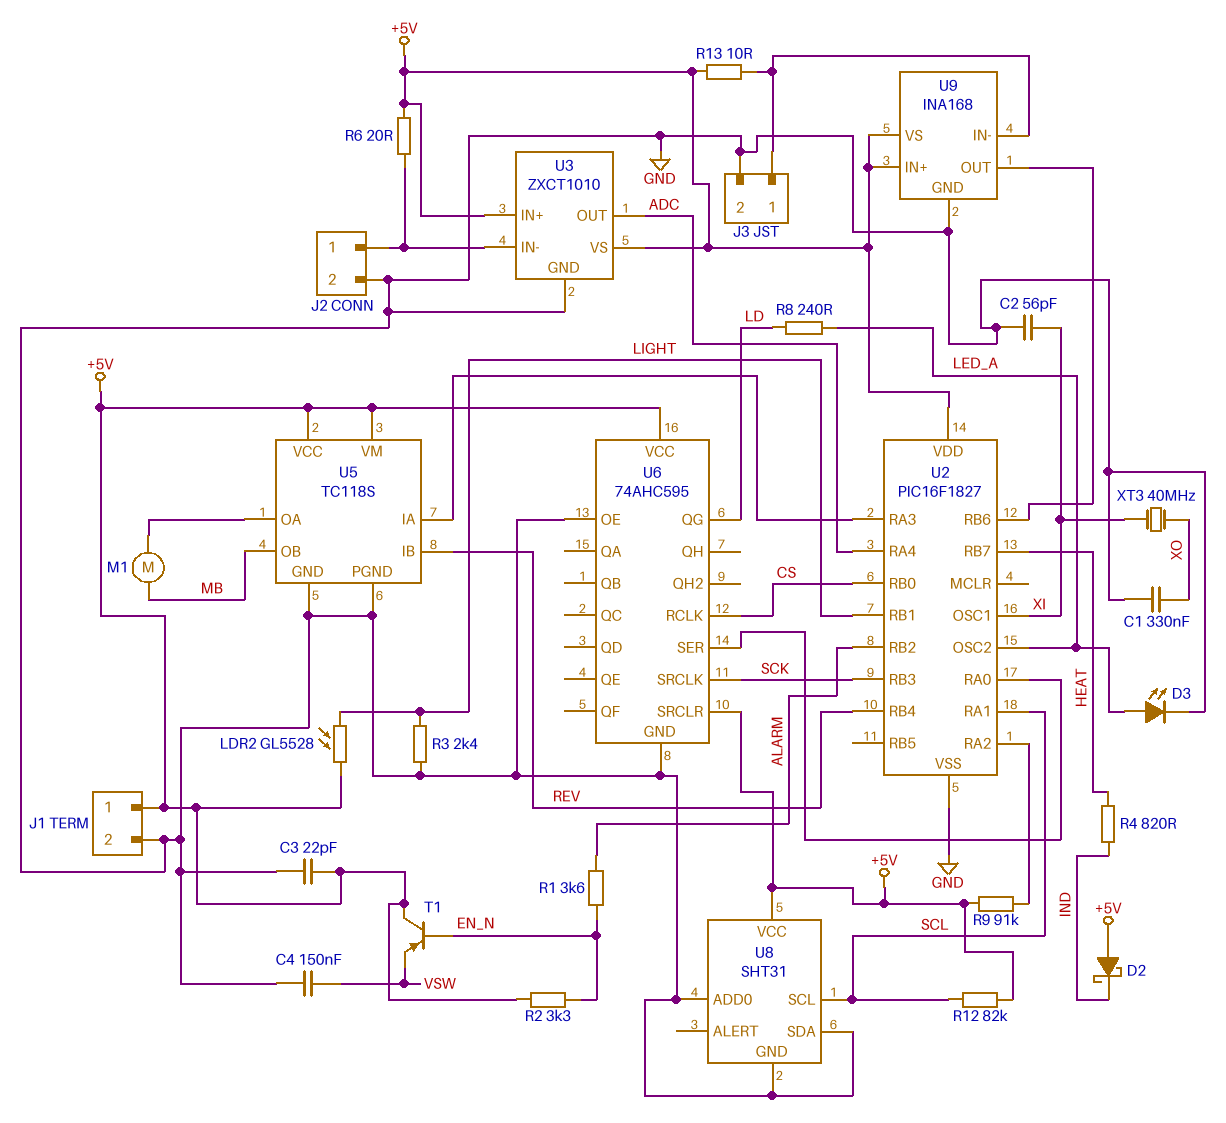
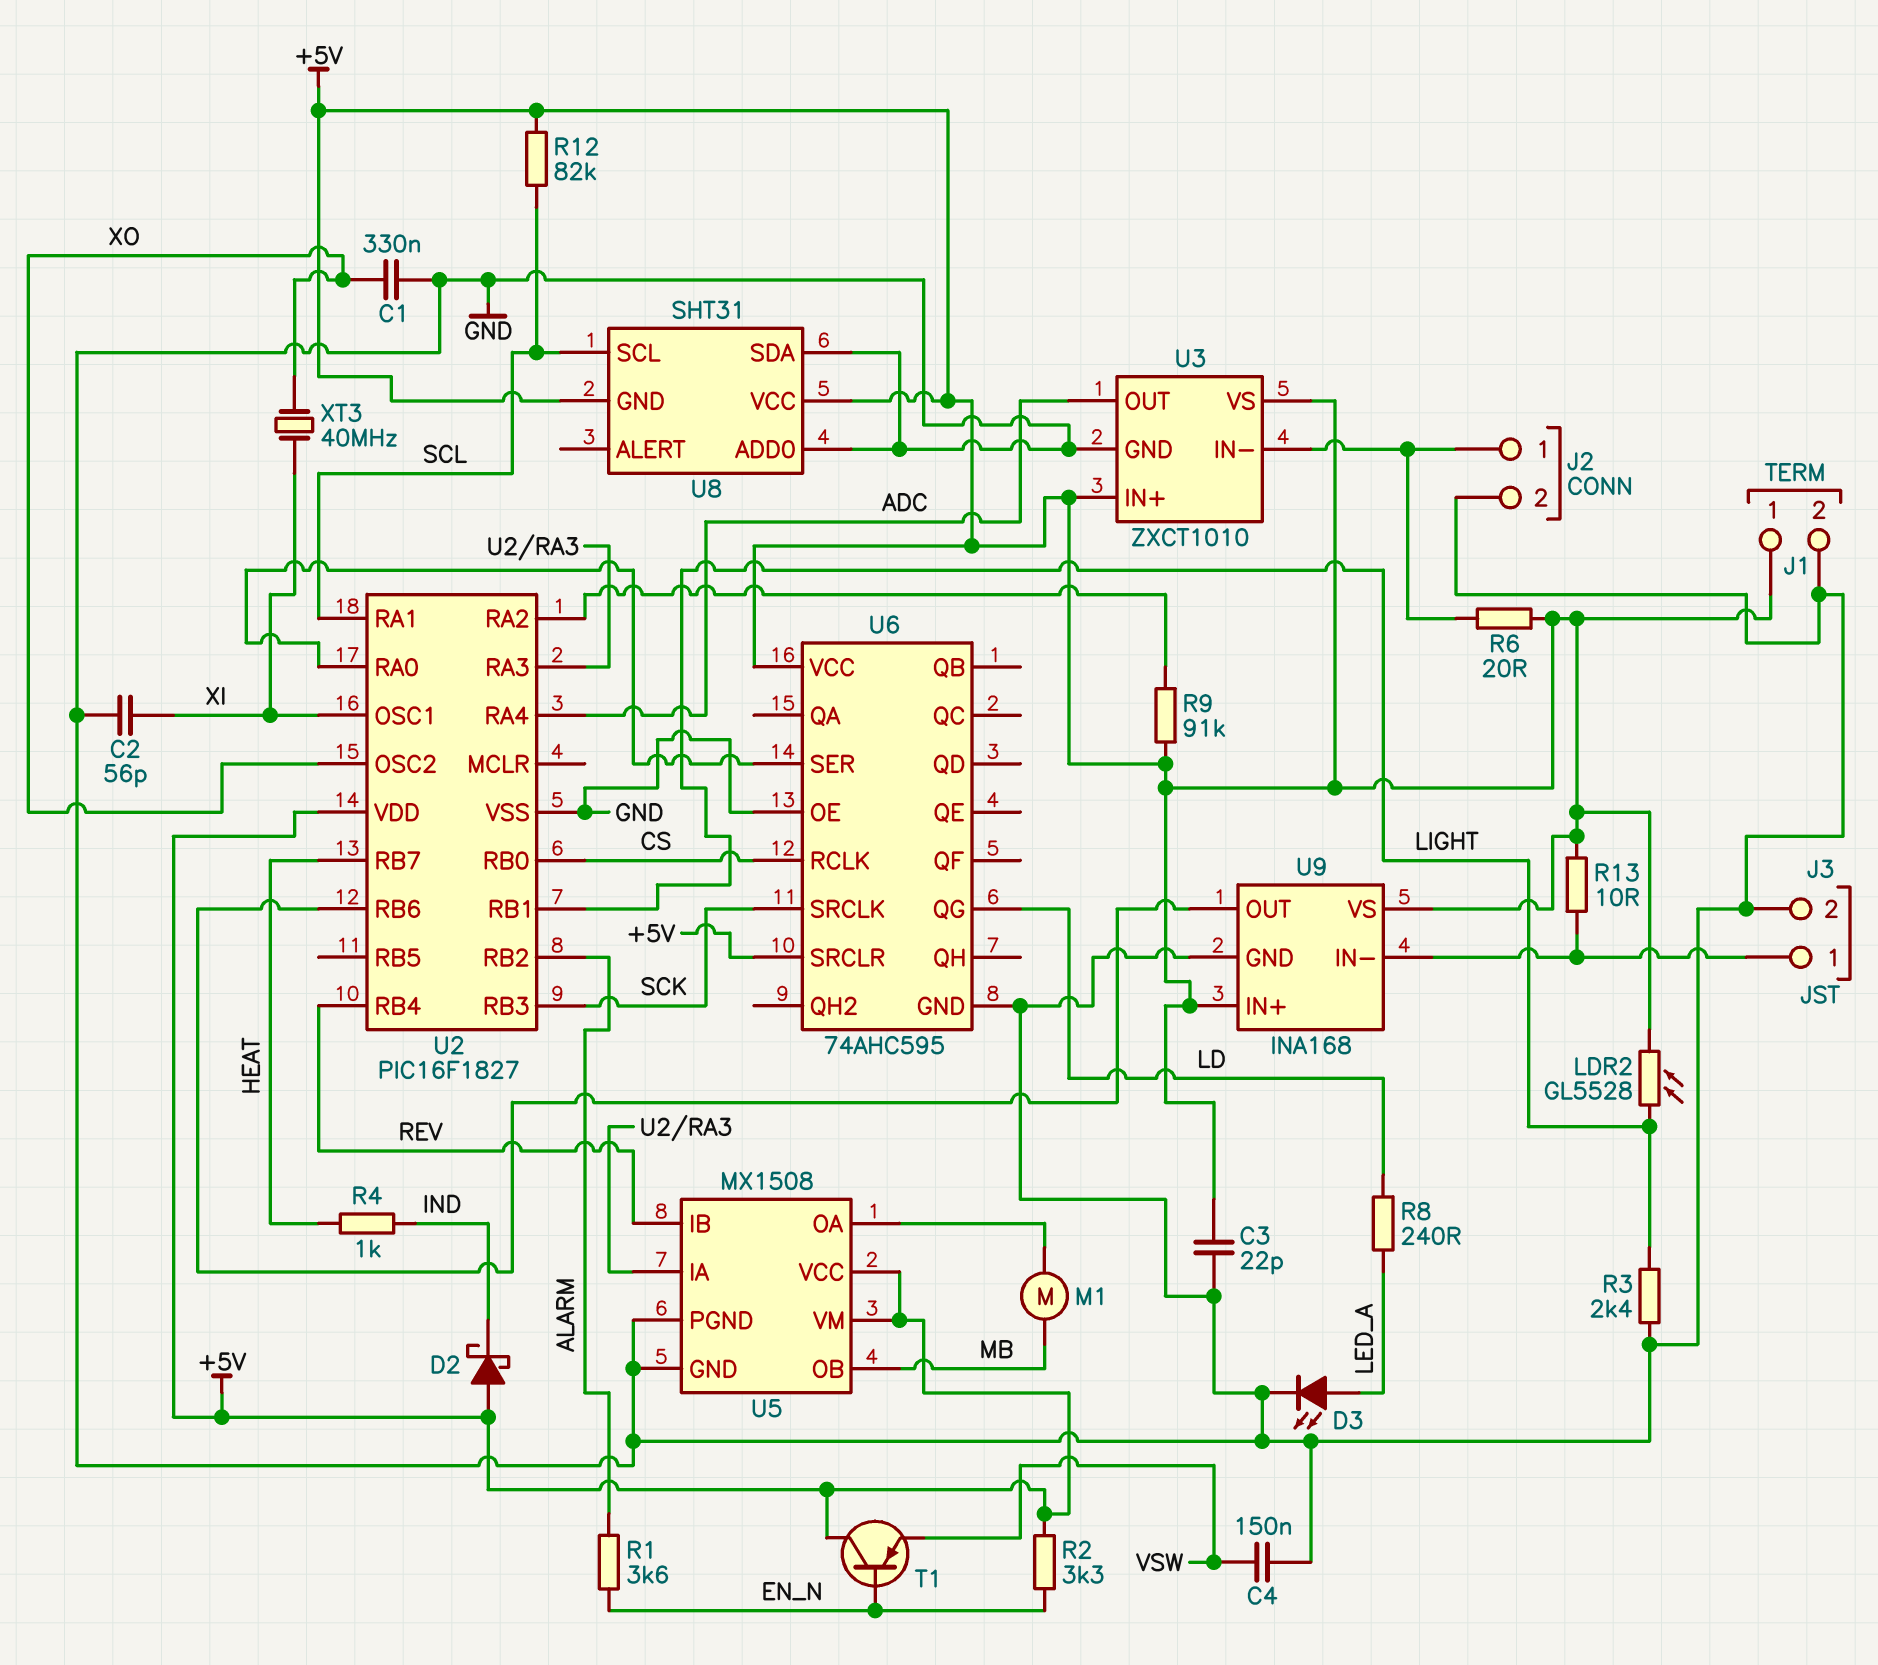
R4: 820 (HEAT, IND) -> 1k (HEAT, IND)
U2 pin OSC2: LED_A -> XO
U5: TC118S -> MX1508
U8 pin GND: GND -> +5V

